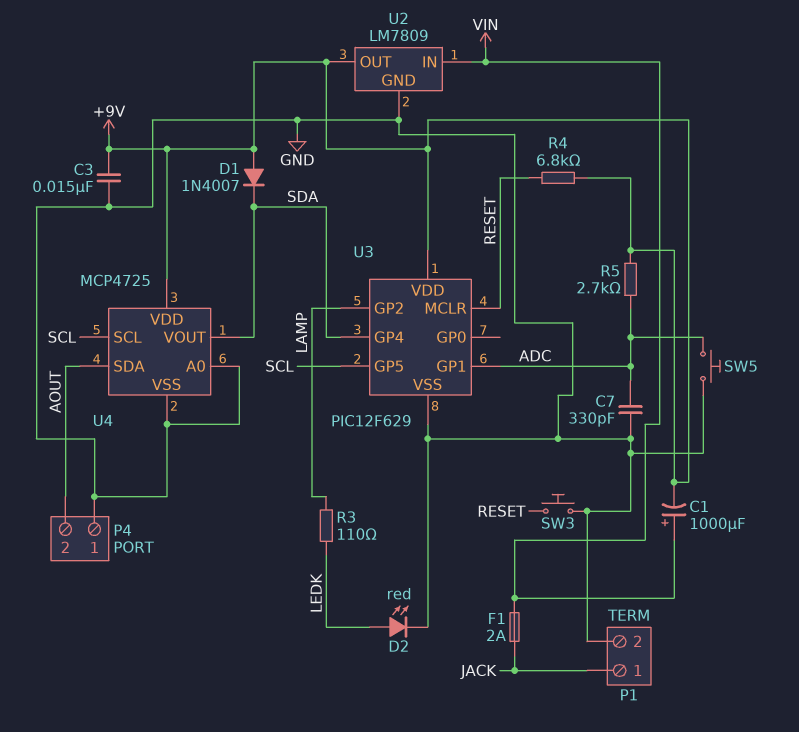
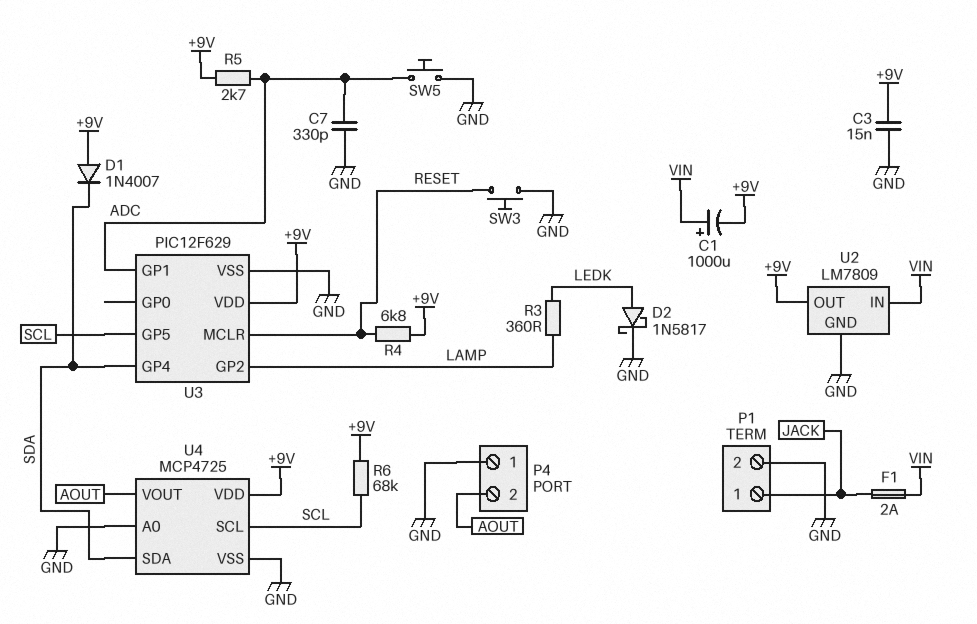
D2: LED red (A LEDK, K GND) -> schottky 1N5817 (A LEDK, K GND)
R3: 110 (LAMP, LEDK) -> 360 (LAMP, LEDK)
R6: none -> 68k (+9V, SCL)
U4 pin SDA: AOUT -> SDA
U4 pin VOUT: SDA -> AOUT

